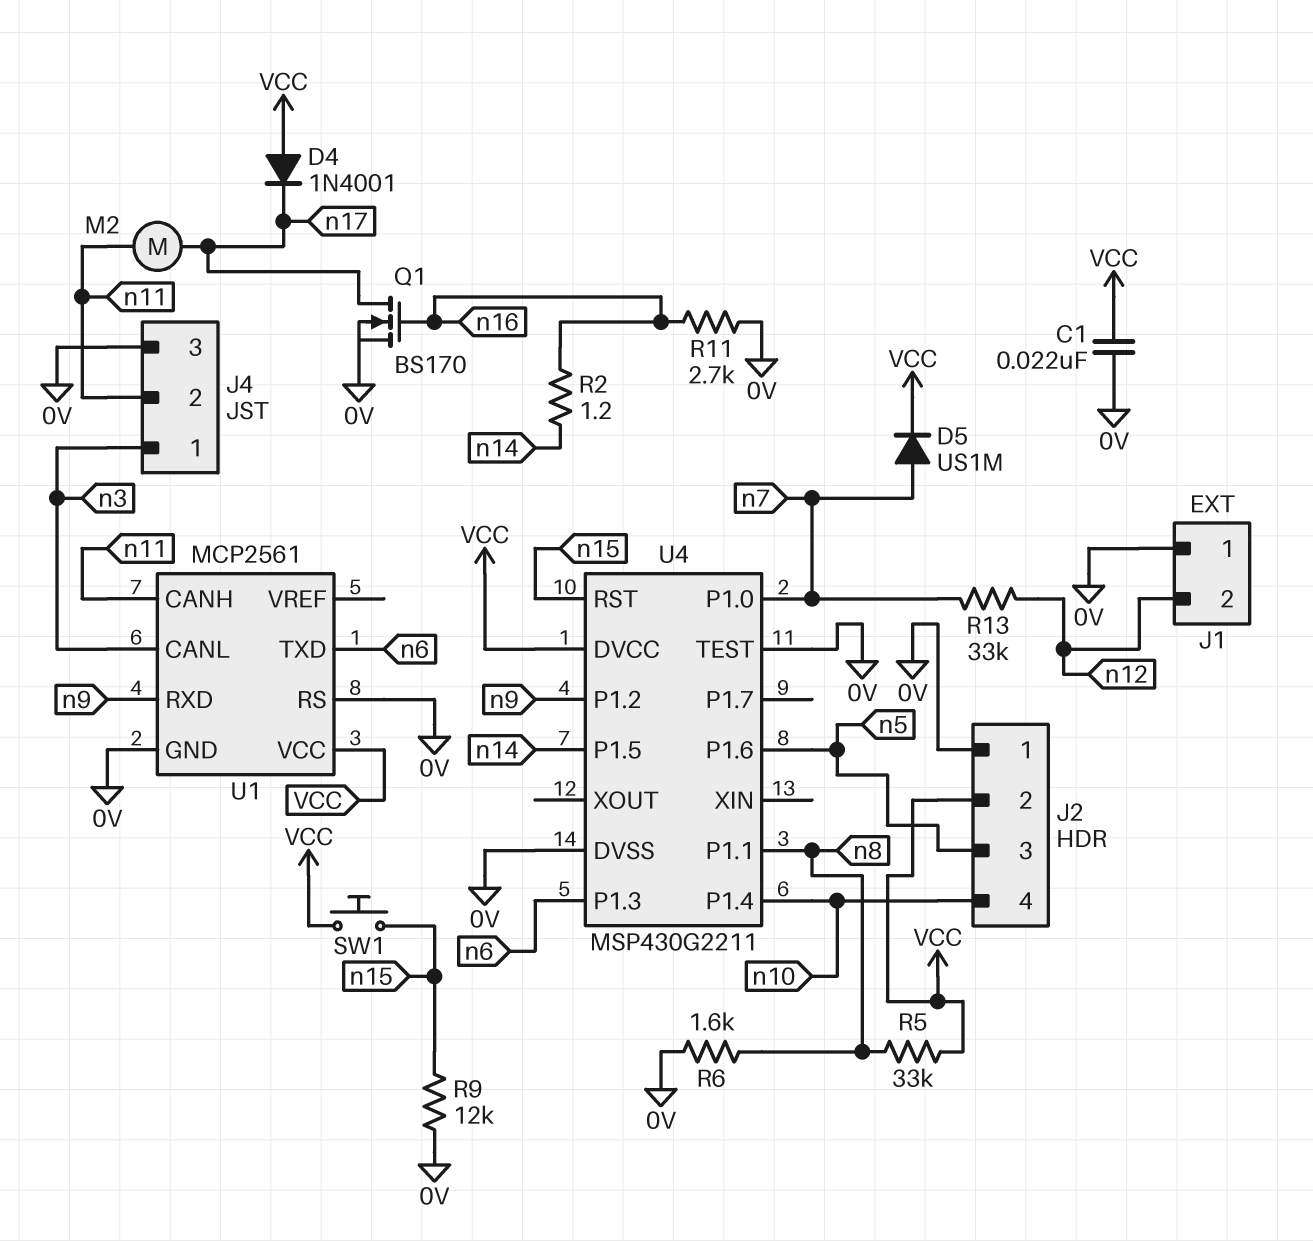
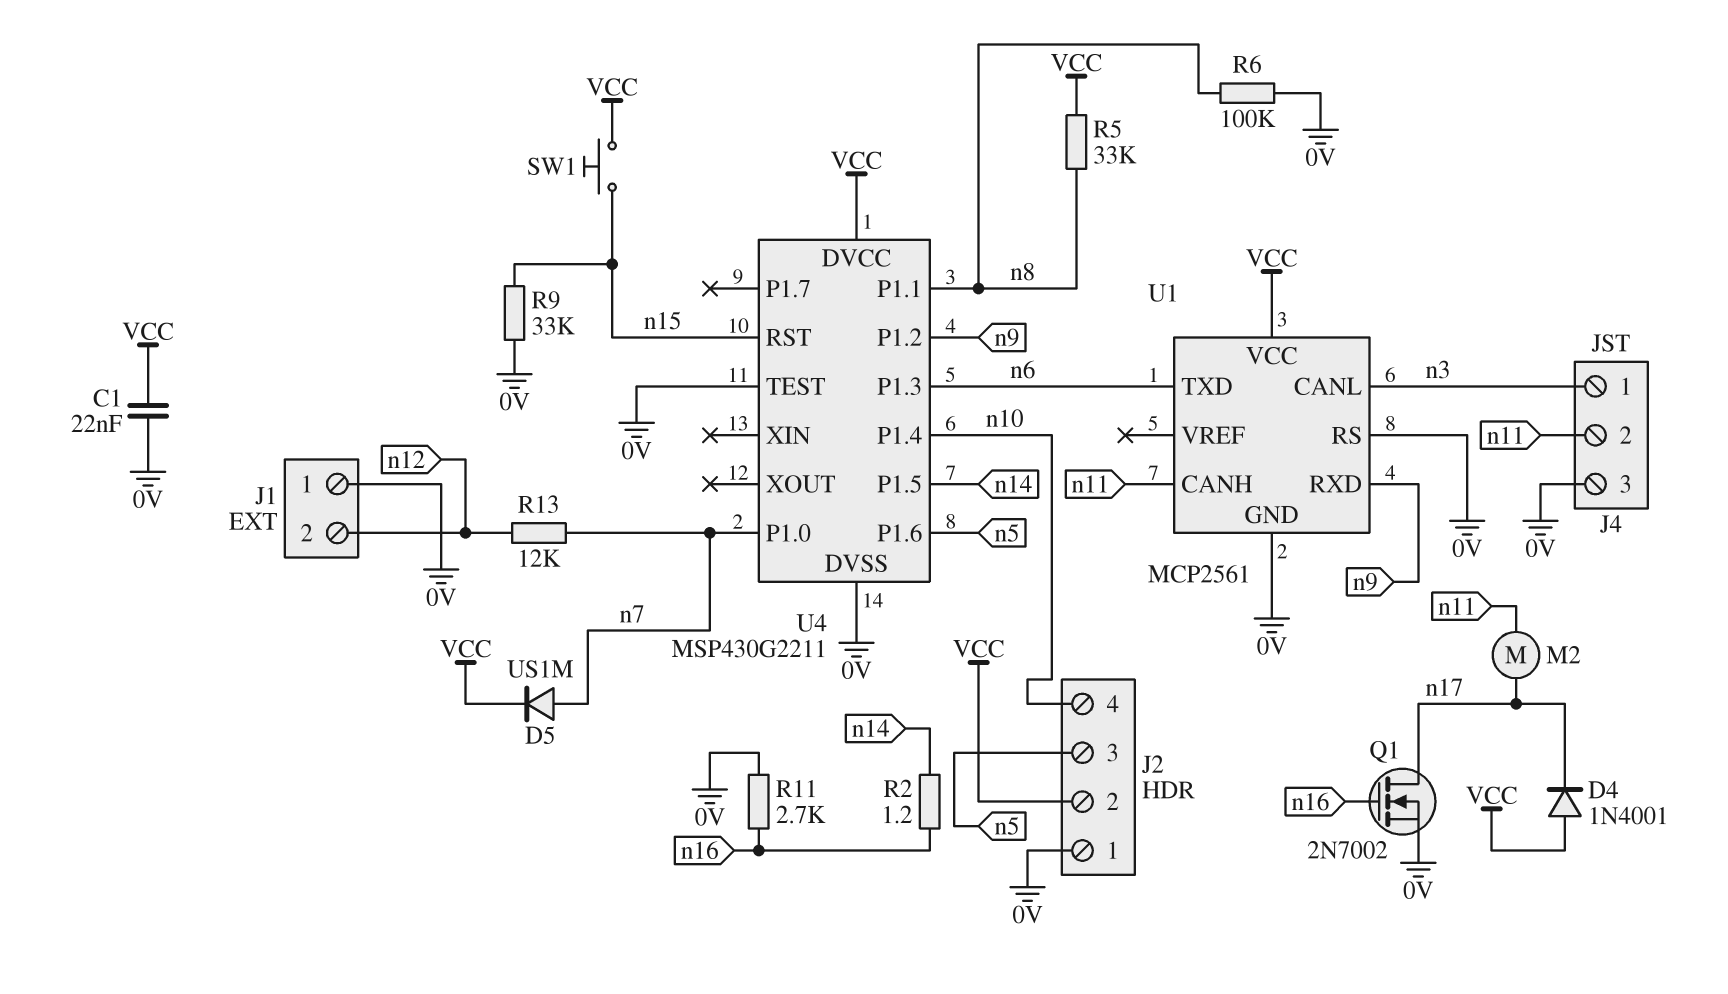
Q1: NMOS BS170 (G n16, D n17, S 0V) -> NMOS 2N7002 (G n16, D n17, S 0V)
R6: 1.6k (0V, n8) -> 100k (0V, n8)
R9: 12k (0V, n15) -> 33k (0V, n15)
R13: 33k (n7, n12) -> 12k (n7, n12)

